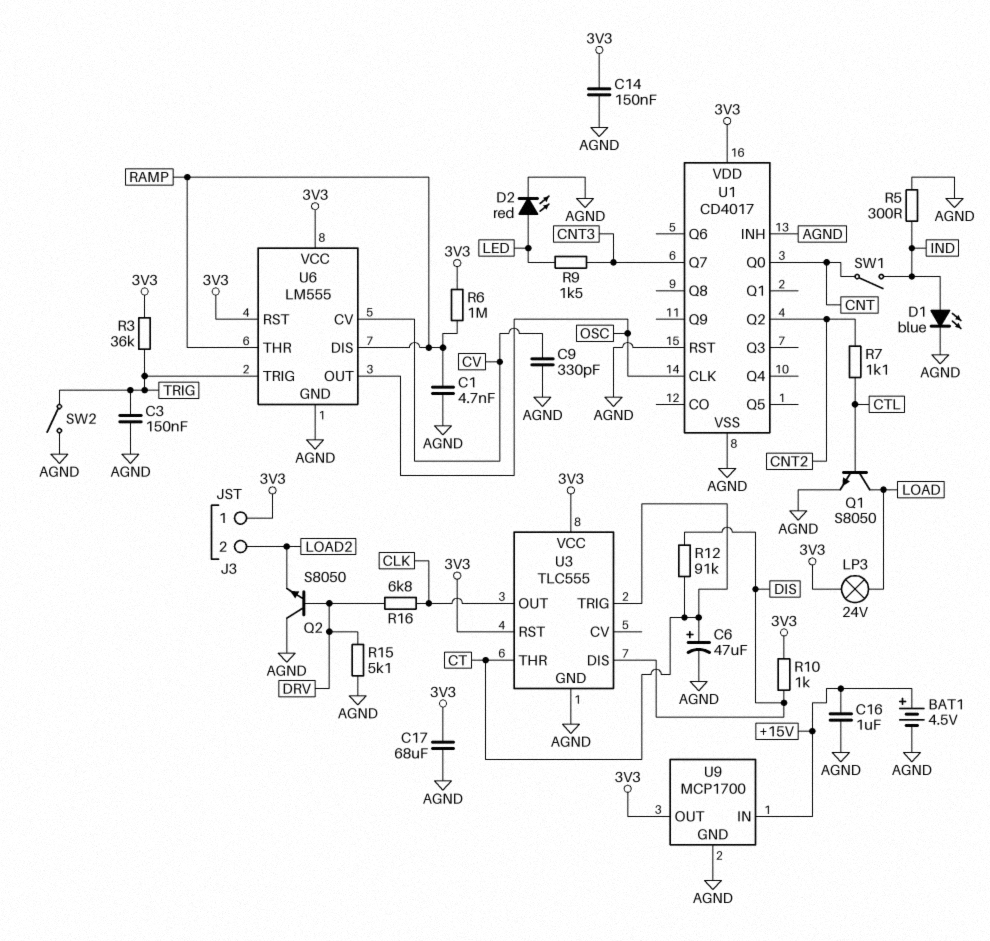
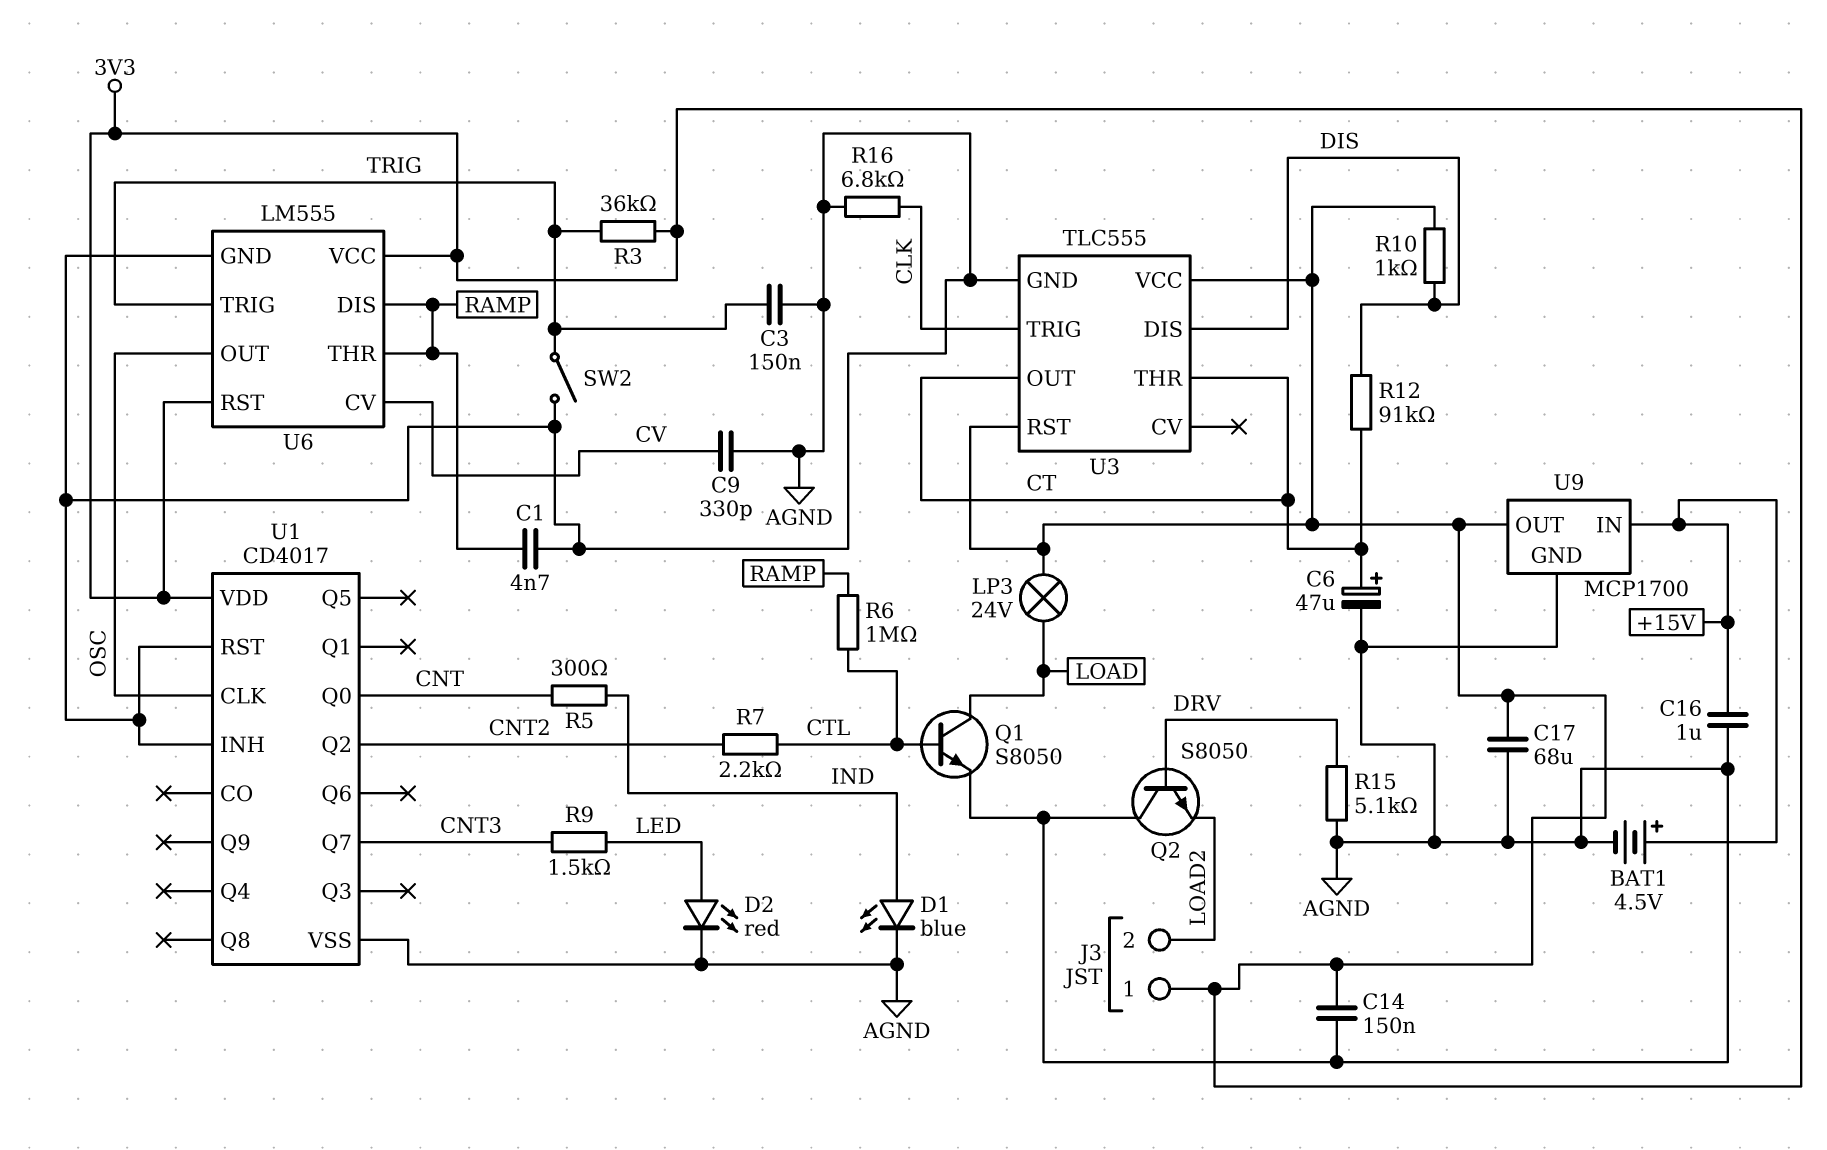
R5: 300 (AGND, IND) -> 300 (CNT, IND)
R6: 1M (3V3, RAMP) -> 1M (CTL, RAMP)
R7: 1.1k (CNT2, CTL) -> 2.2k (CNT2, CTL)
R16: 6.8k (CLK, DRV) -> 6.8k (AGND, CLK)
SW1: switch (CNT, IND) -> none
U3 pin OUT: CLK -> CT
U3 pin TRIG: CT -> CLK

